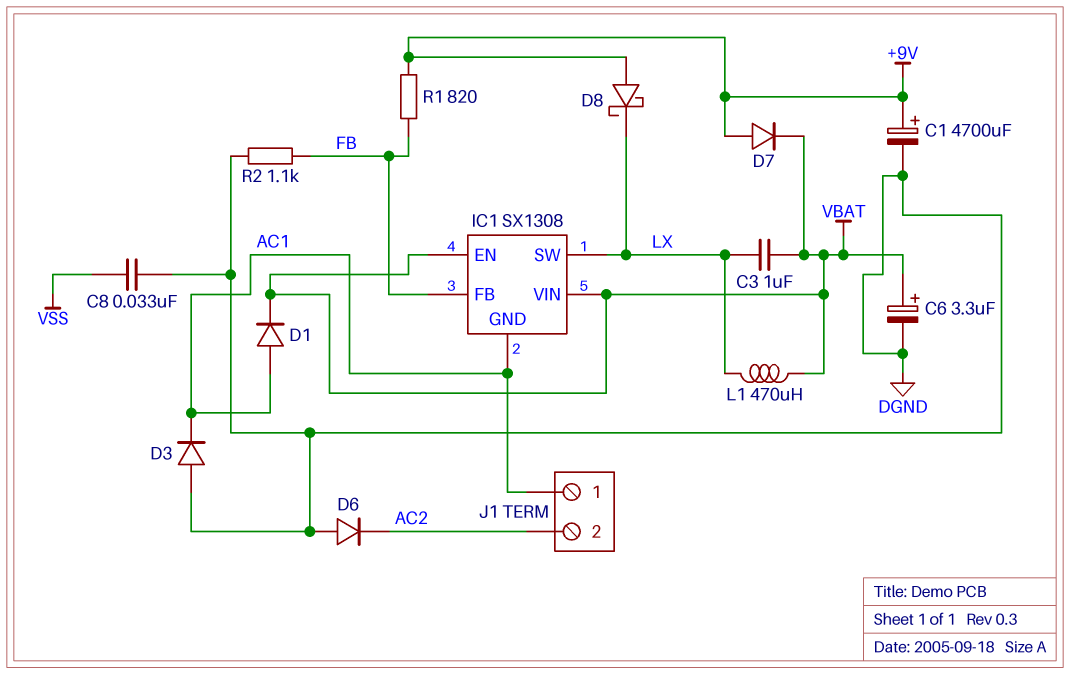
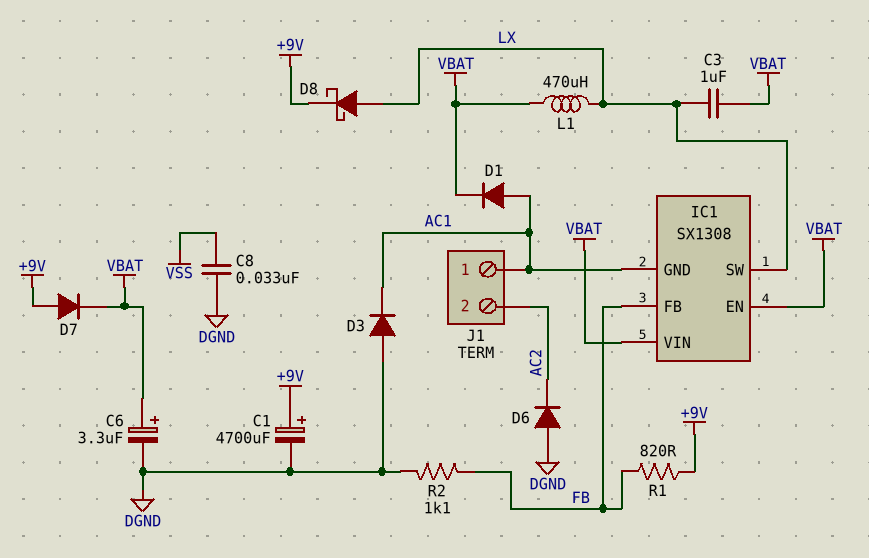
D8: schottky (A +9V, K LX) -> schottky (A LX, K +9V)

